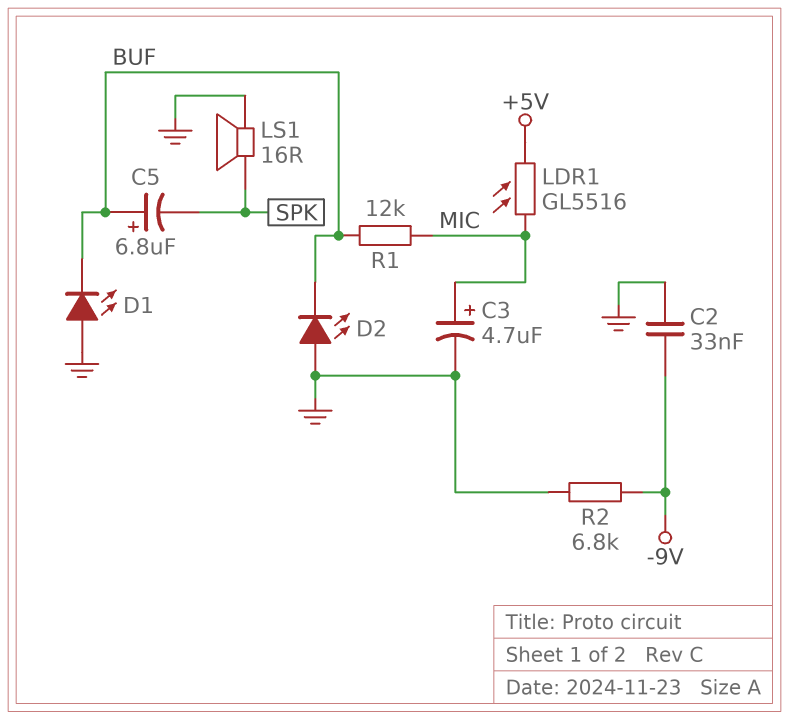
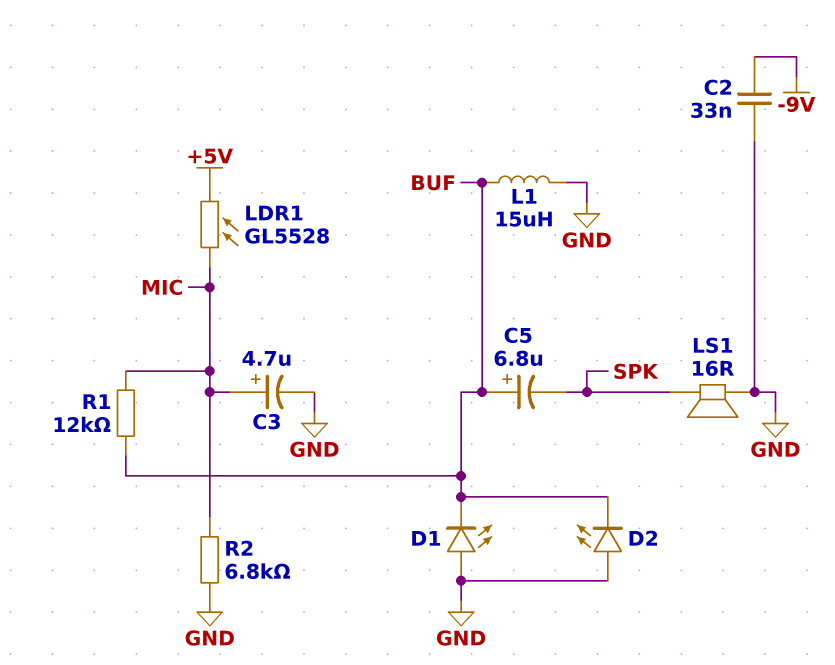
L1: none -> 15uH (BUF, GND)
LDR1: GL5516 (+5V, MIC) -> GL5528 (+5V, MIC)
R2: 6.8k (-9V, GND) -> 6.8k (GND, MIC)

